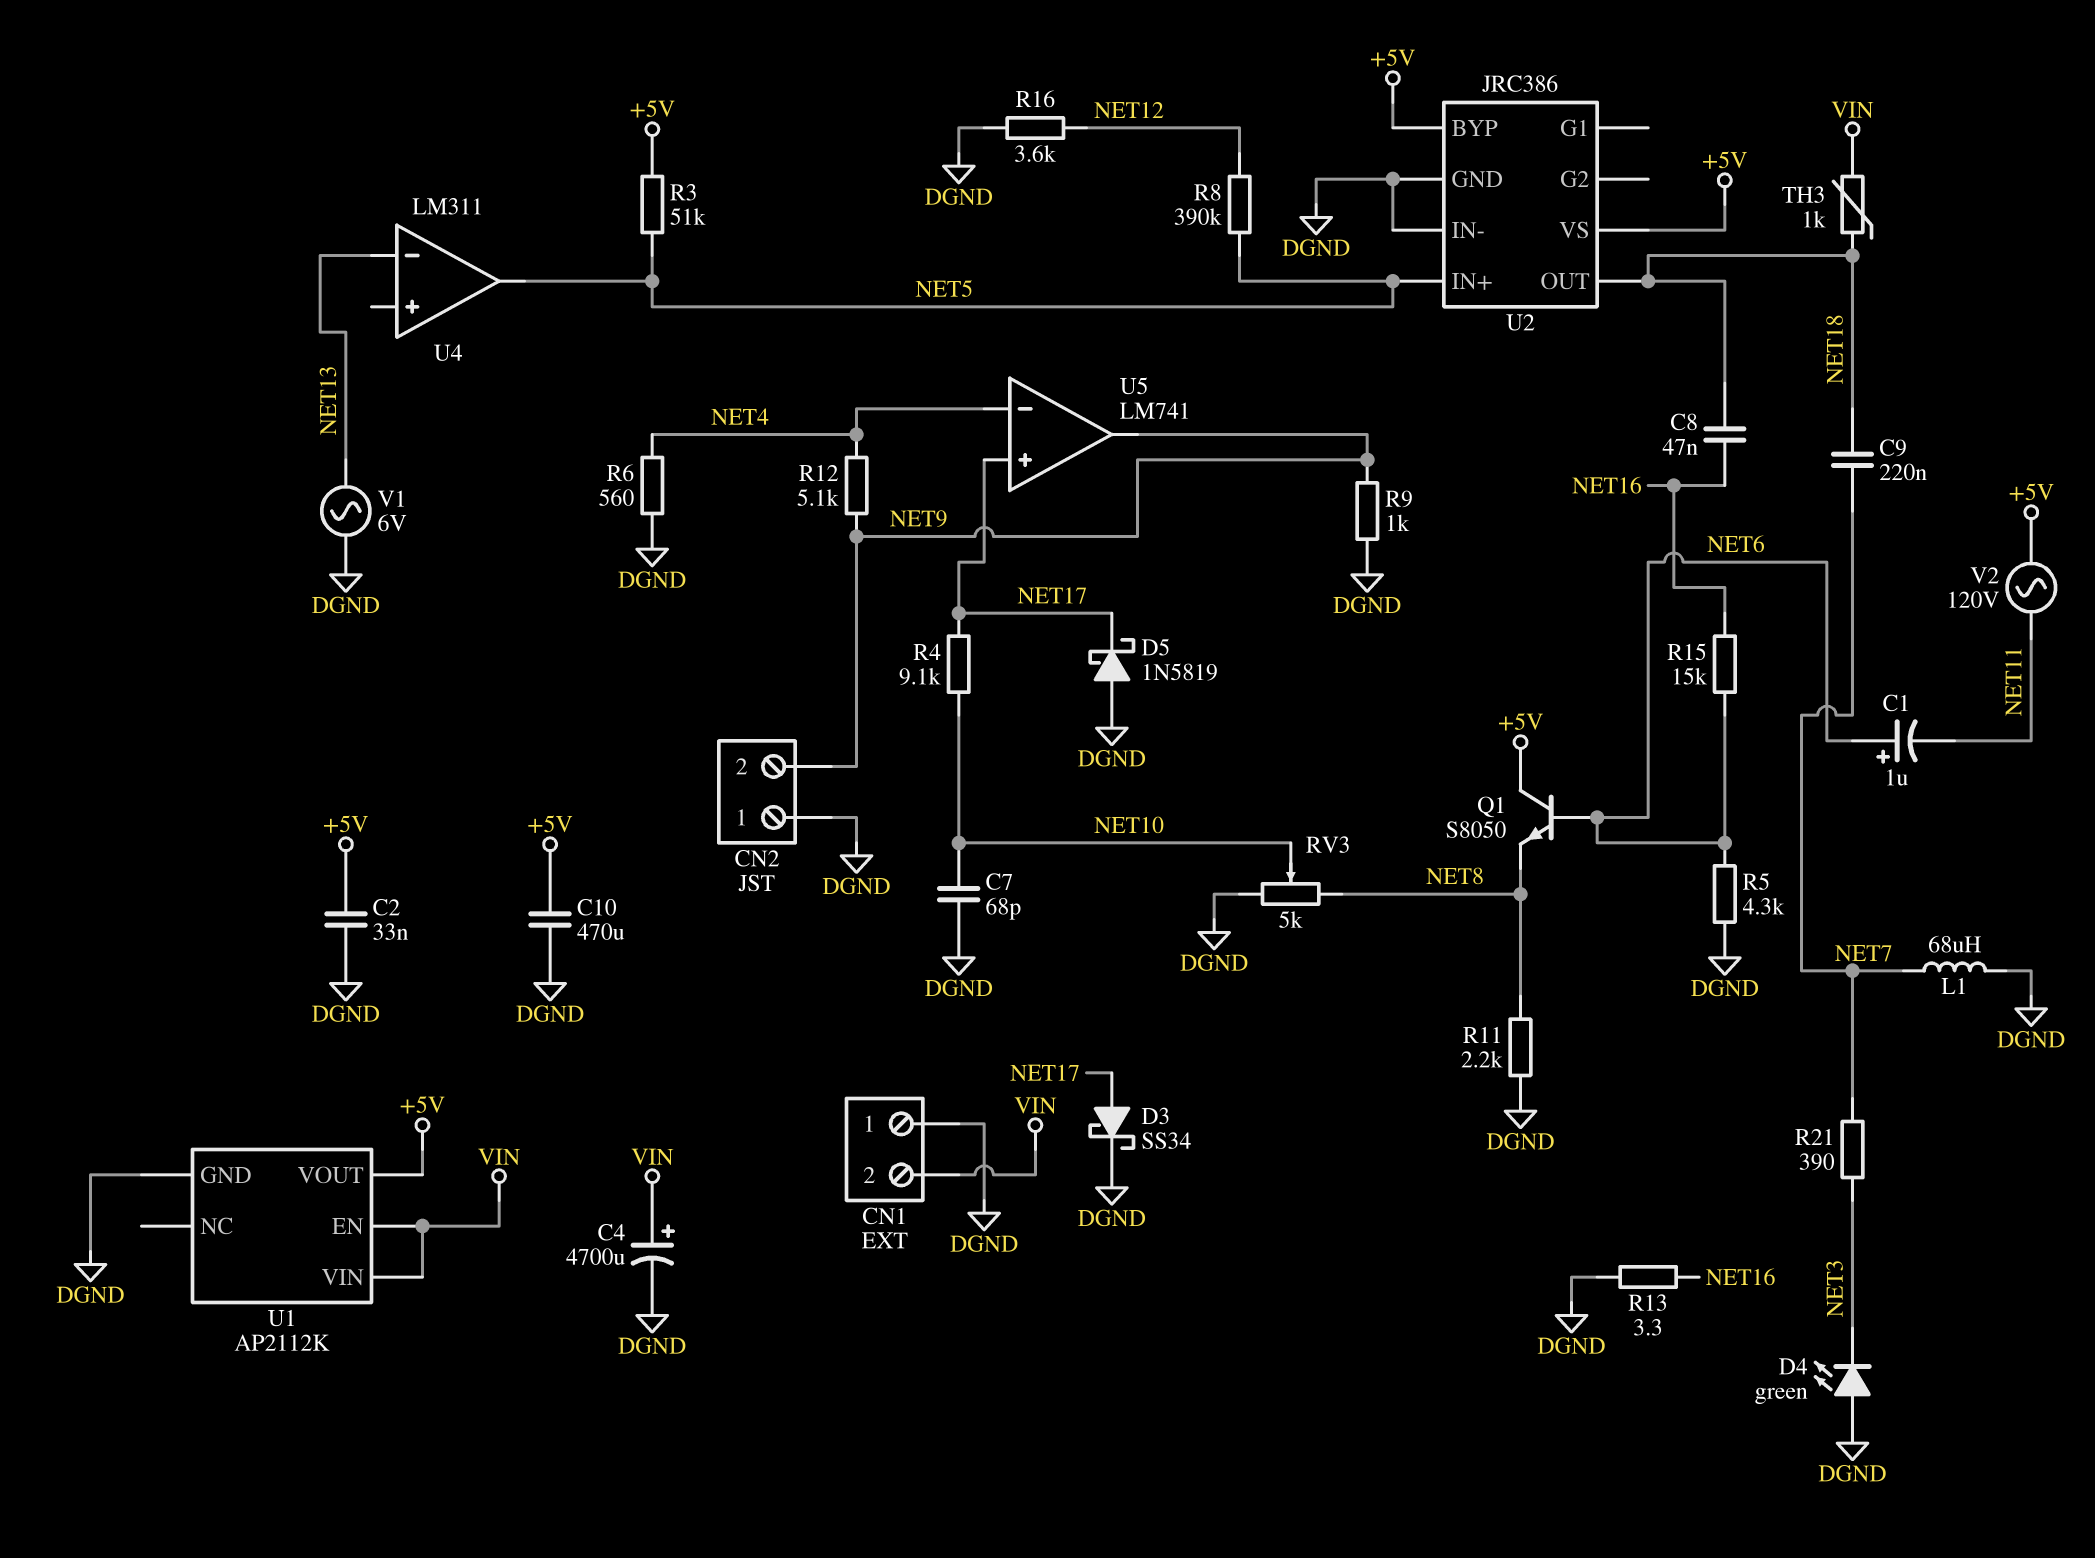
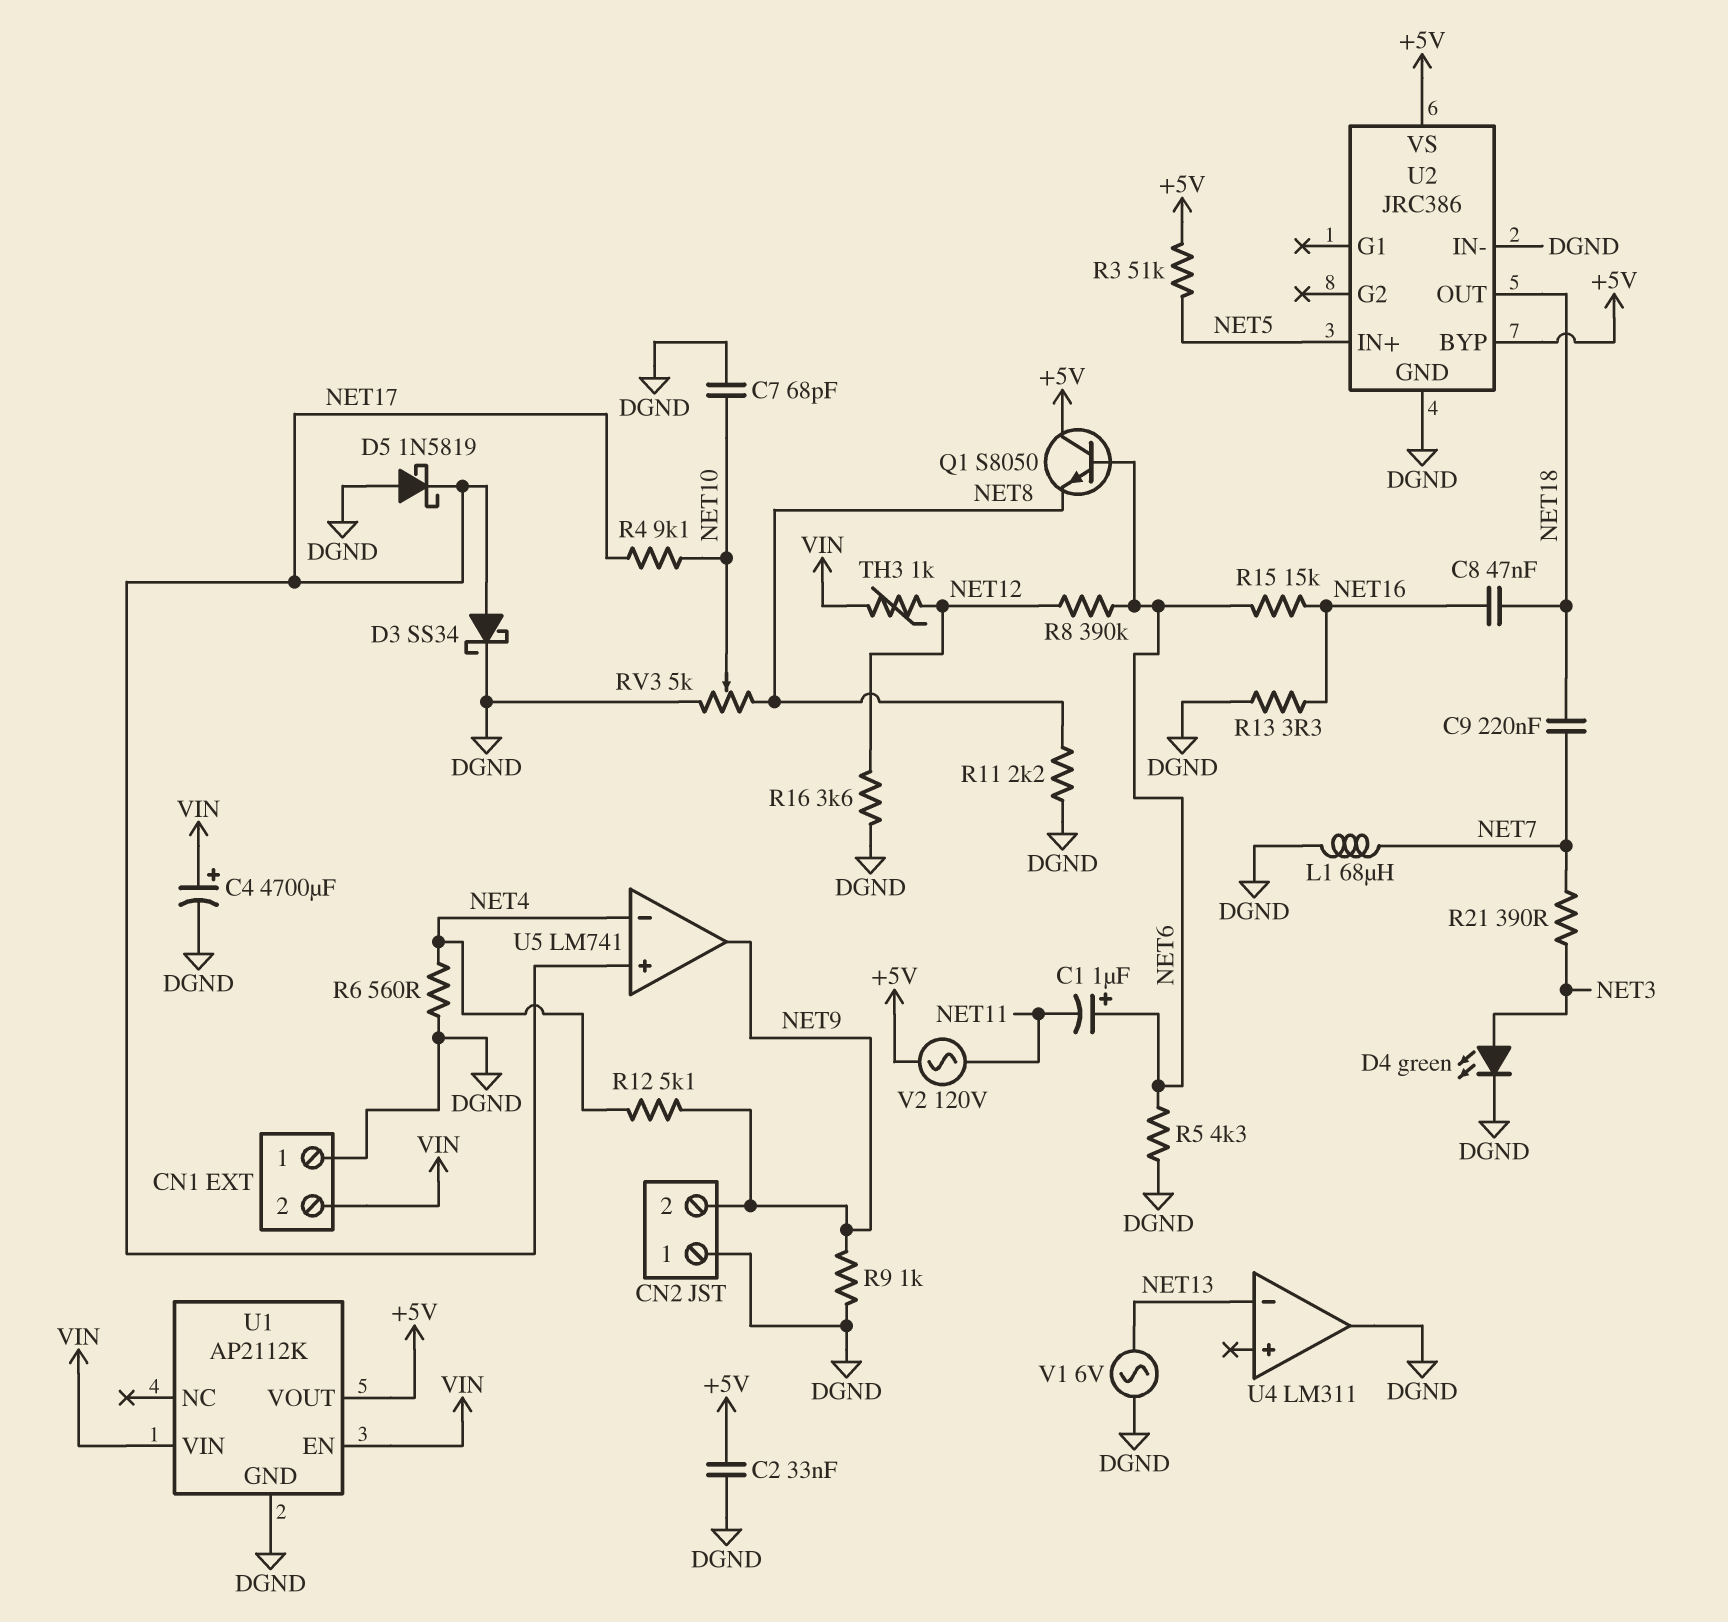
C10: 470uF (+5V, DGND) -> none
D4: LED green (A DGND, K NET3) -> LED green (A NET3, K DGND)
R8: 390k (NET5, NET12) -> 390k (NET6, NET12)
TH3: 1k (NET18, VIN) -> 1k (NET12, VIN)
U4 pin out: NET5 -> DGND

